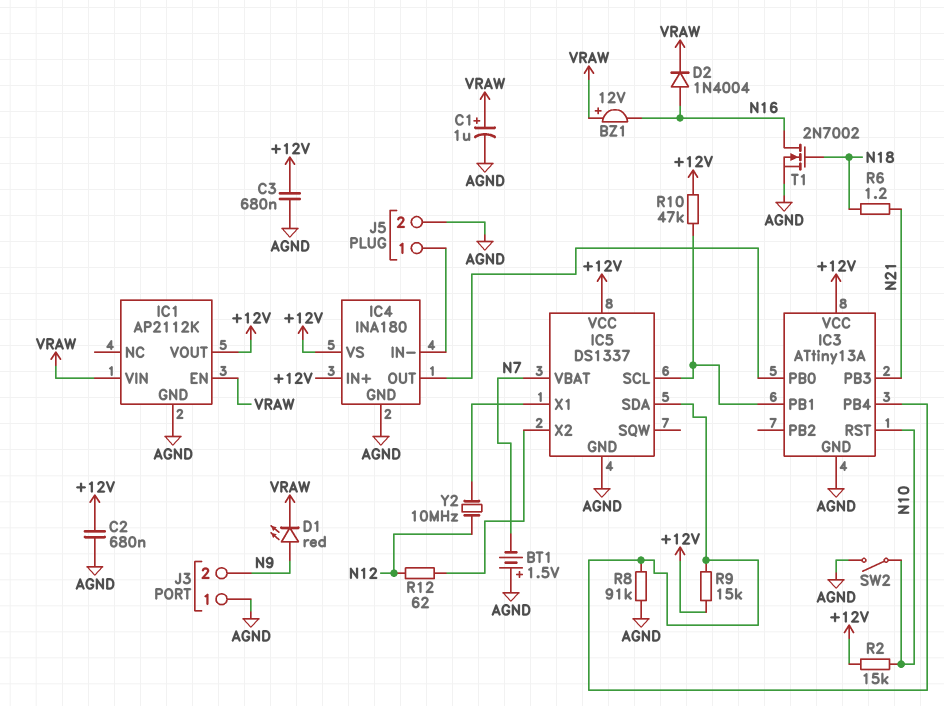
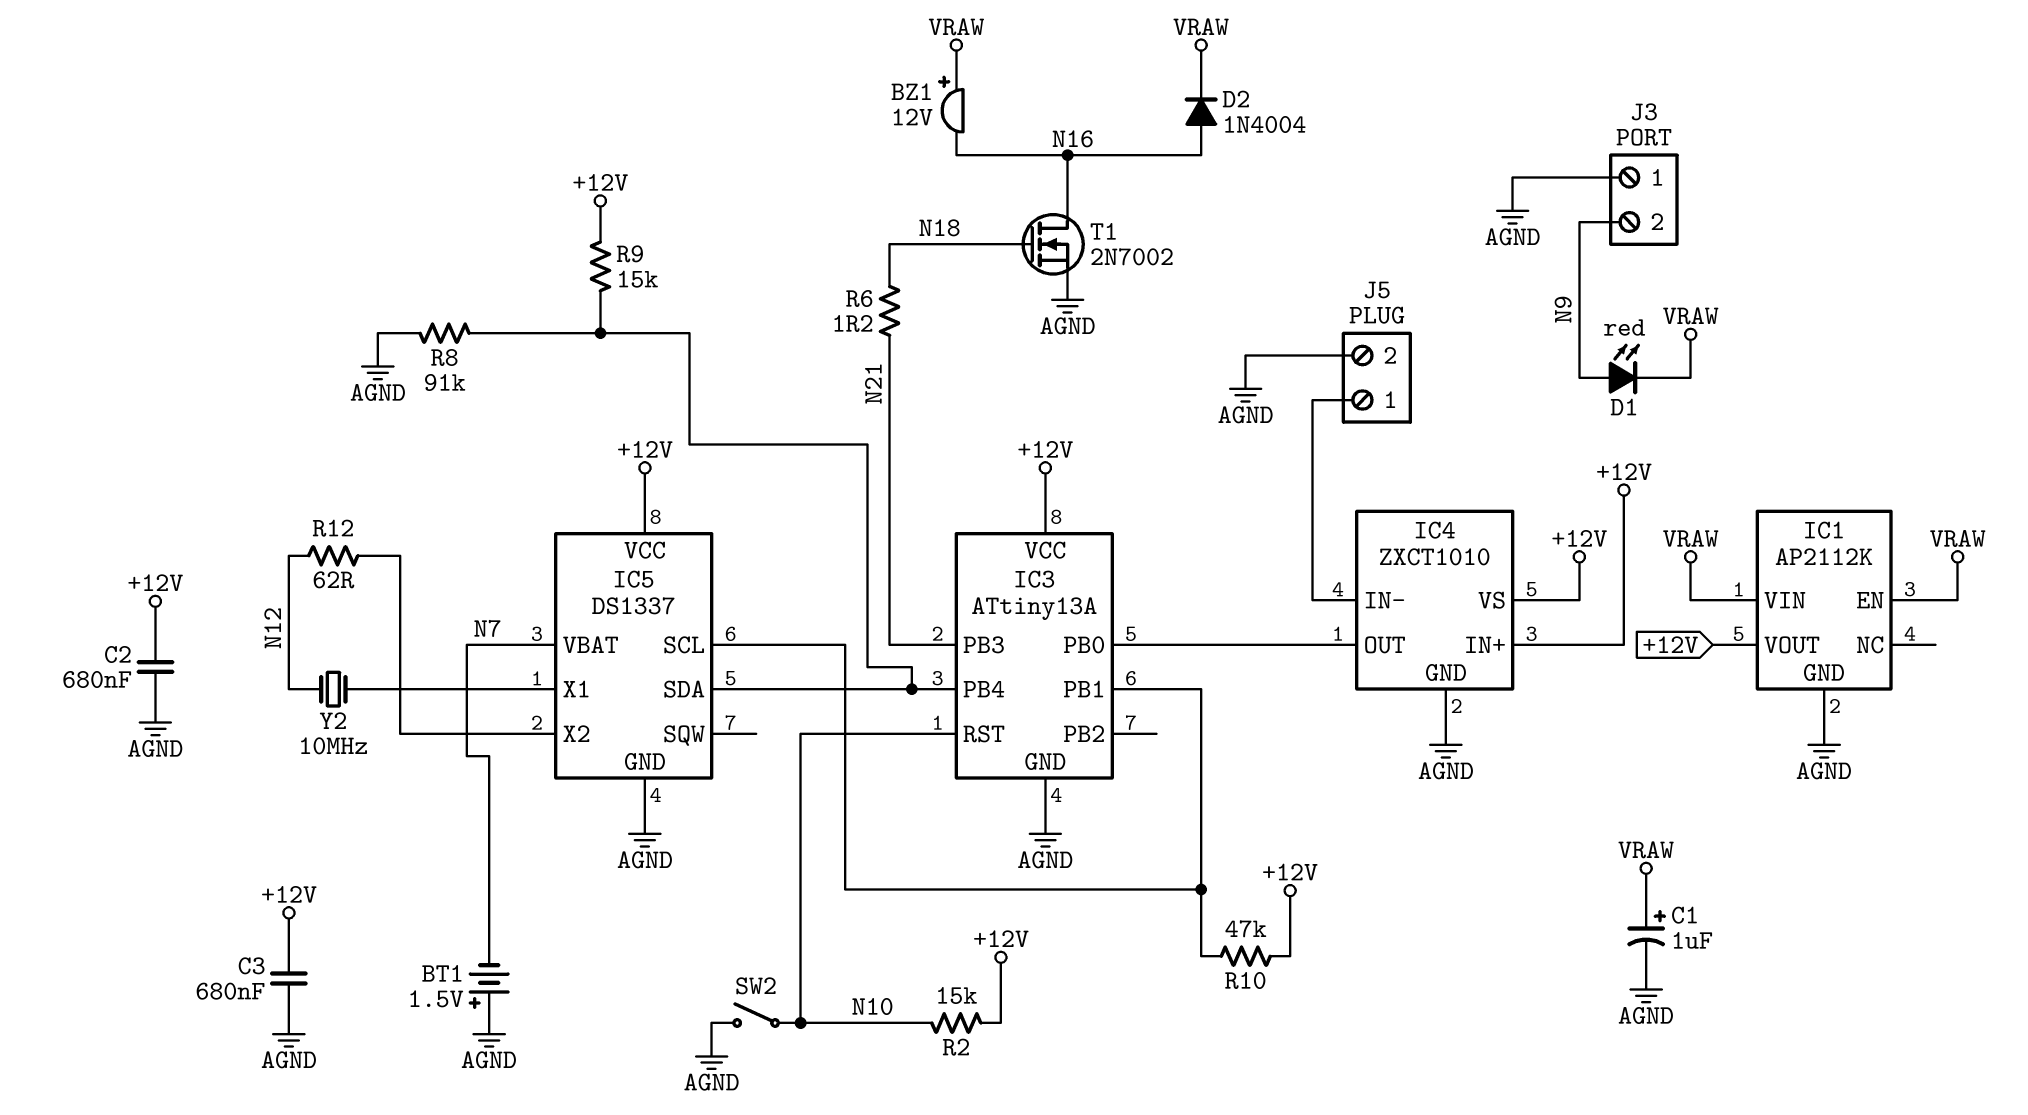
IC4: INA180 -> ZXCT1010

